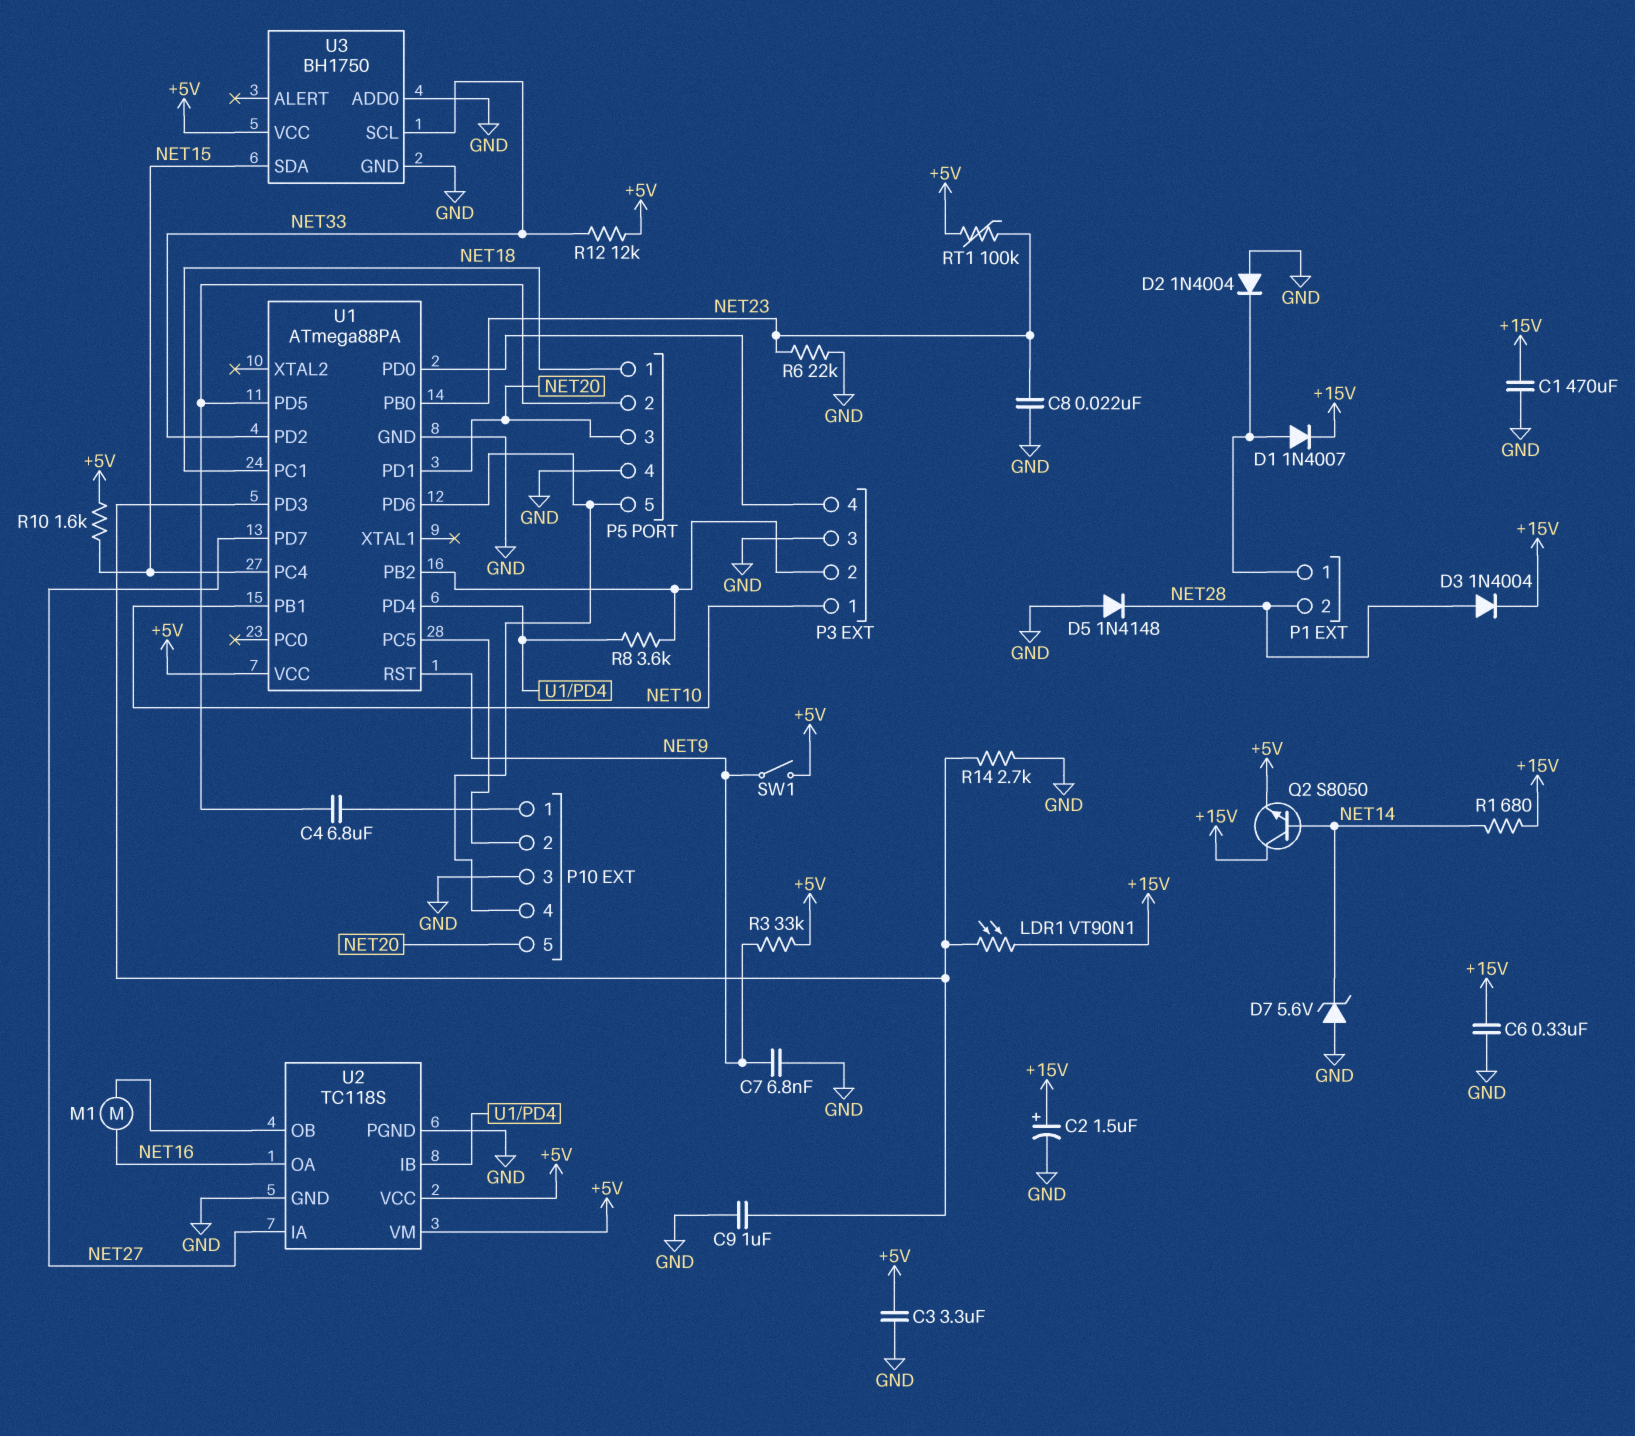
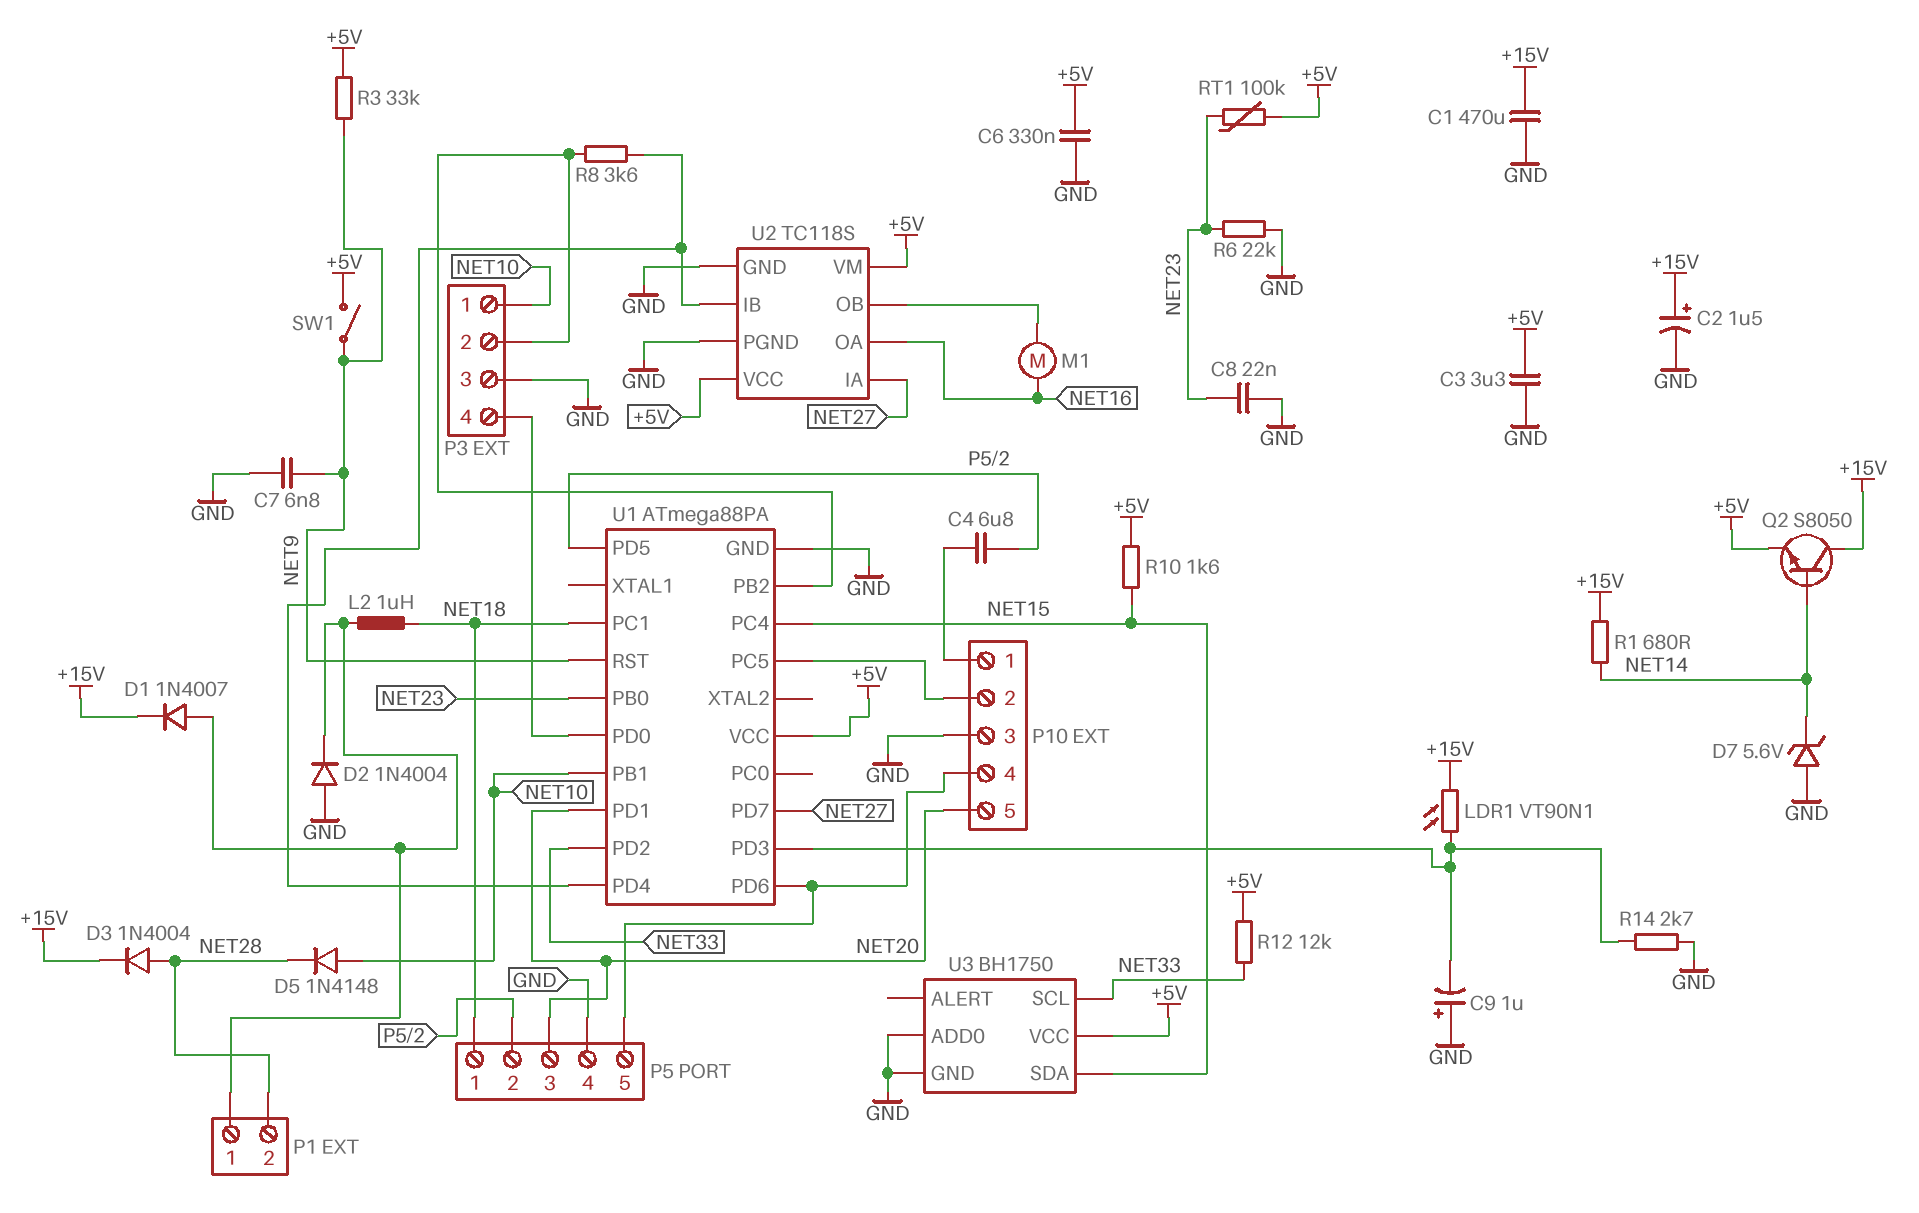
C6: 330nF (+15V, GND) -> 330nF (+5V, GND)
C9: 1uF (GND, U1/PD3) -> 1uF (plus GND, minus U1/PD3)
D5: diode 1N4148 (A GND, K NET28) -> diode 1N4148 (A NET10, K NET28)
L2: none -> 1uH (NET18, P1/1)

